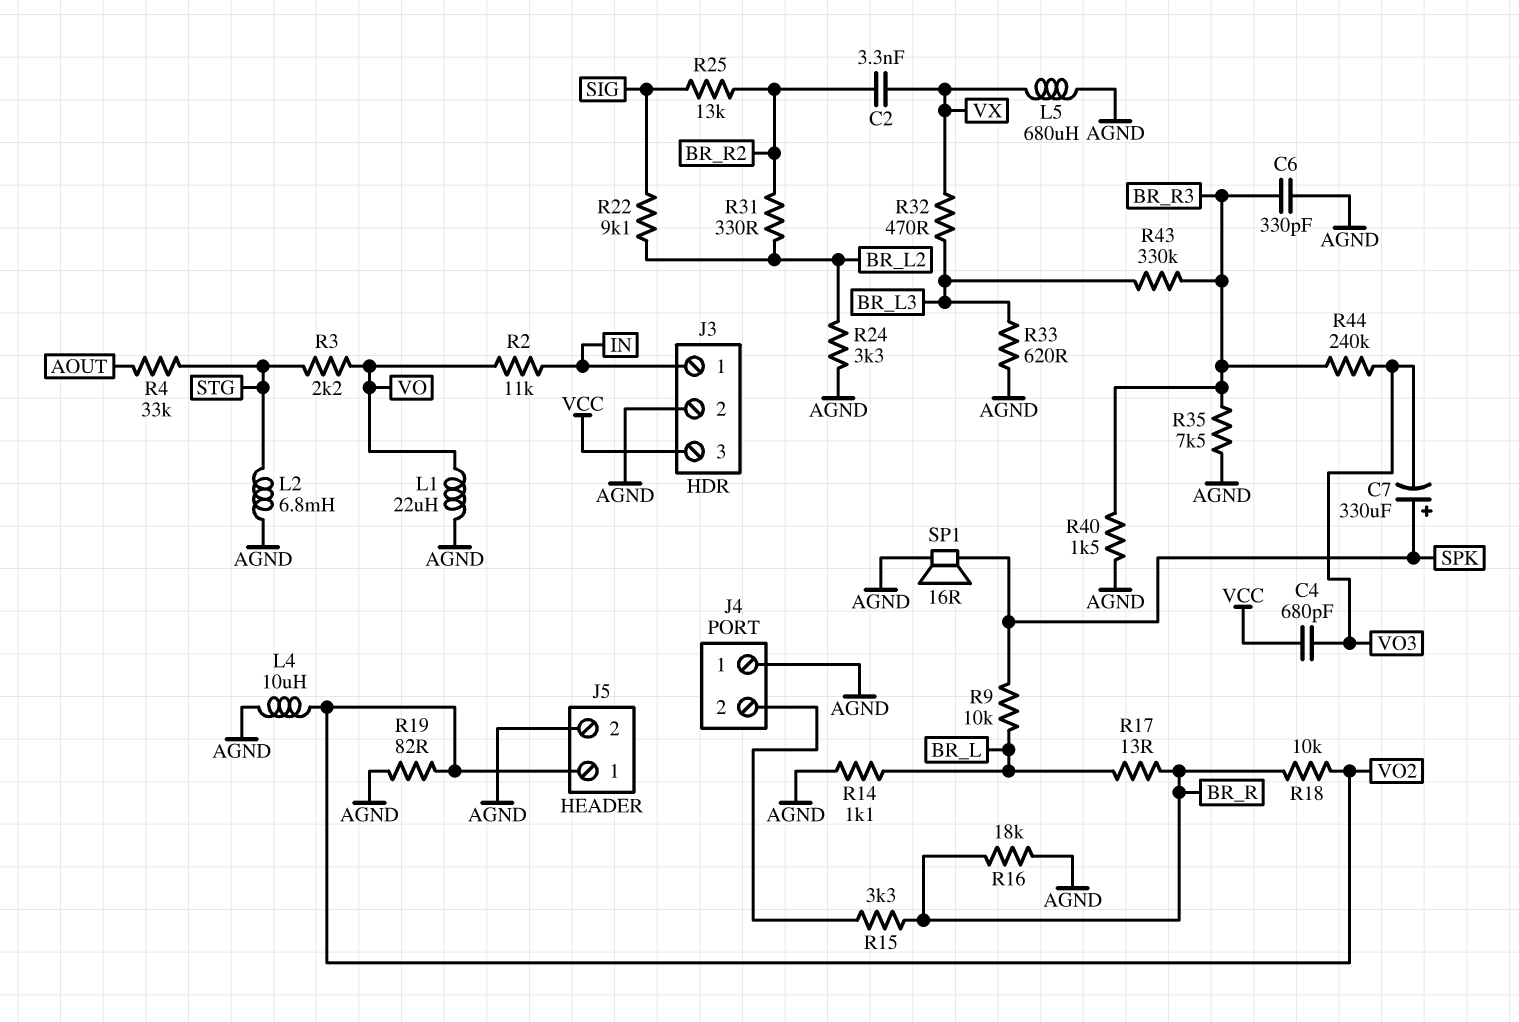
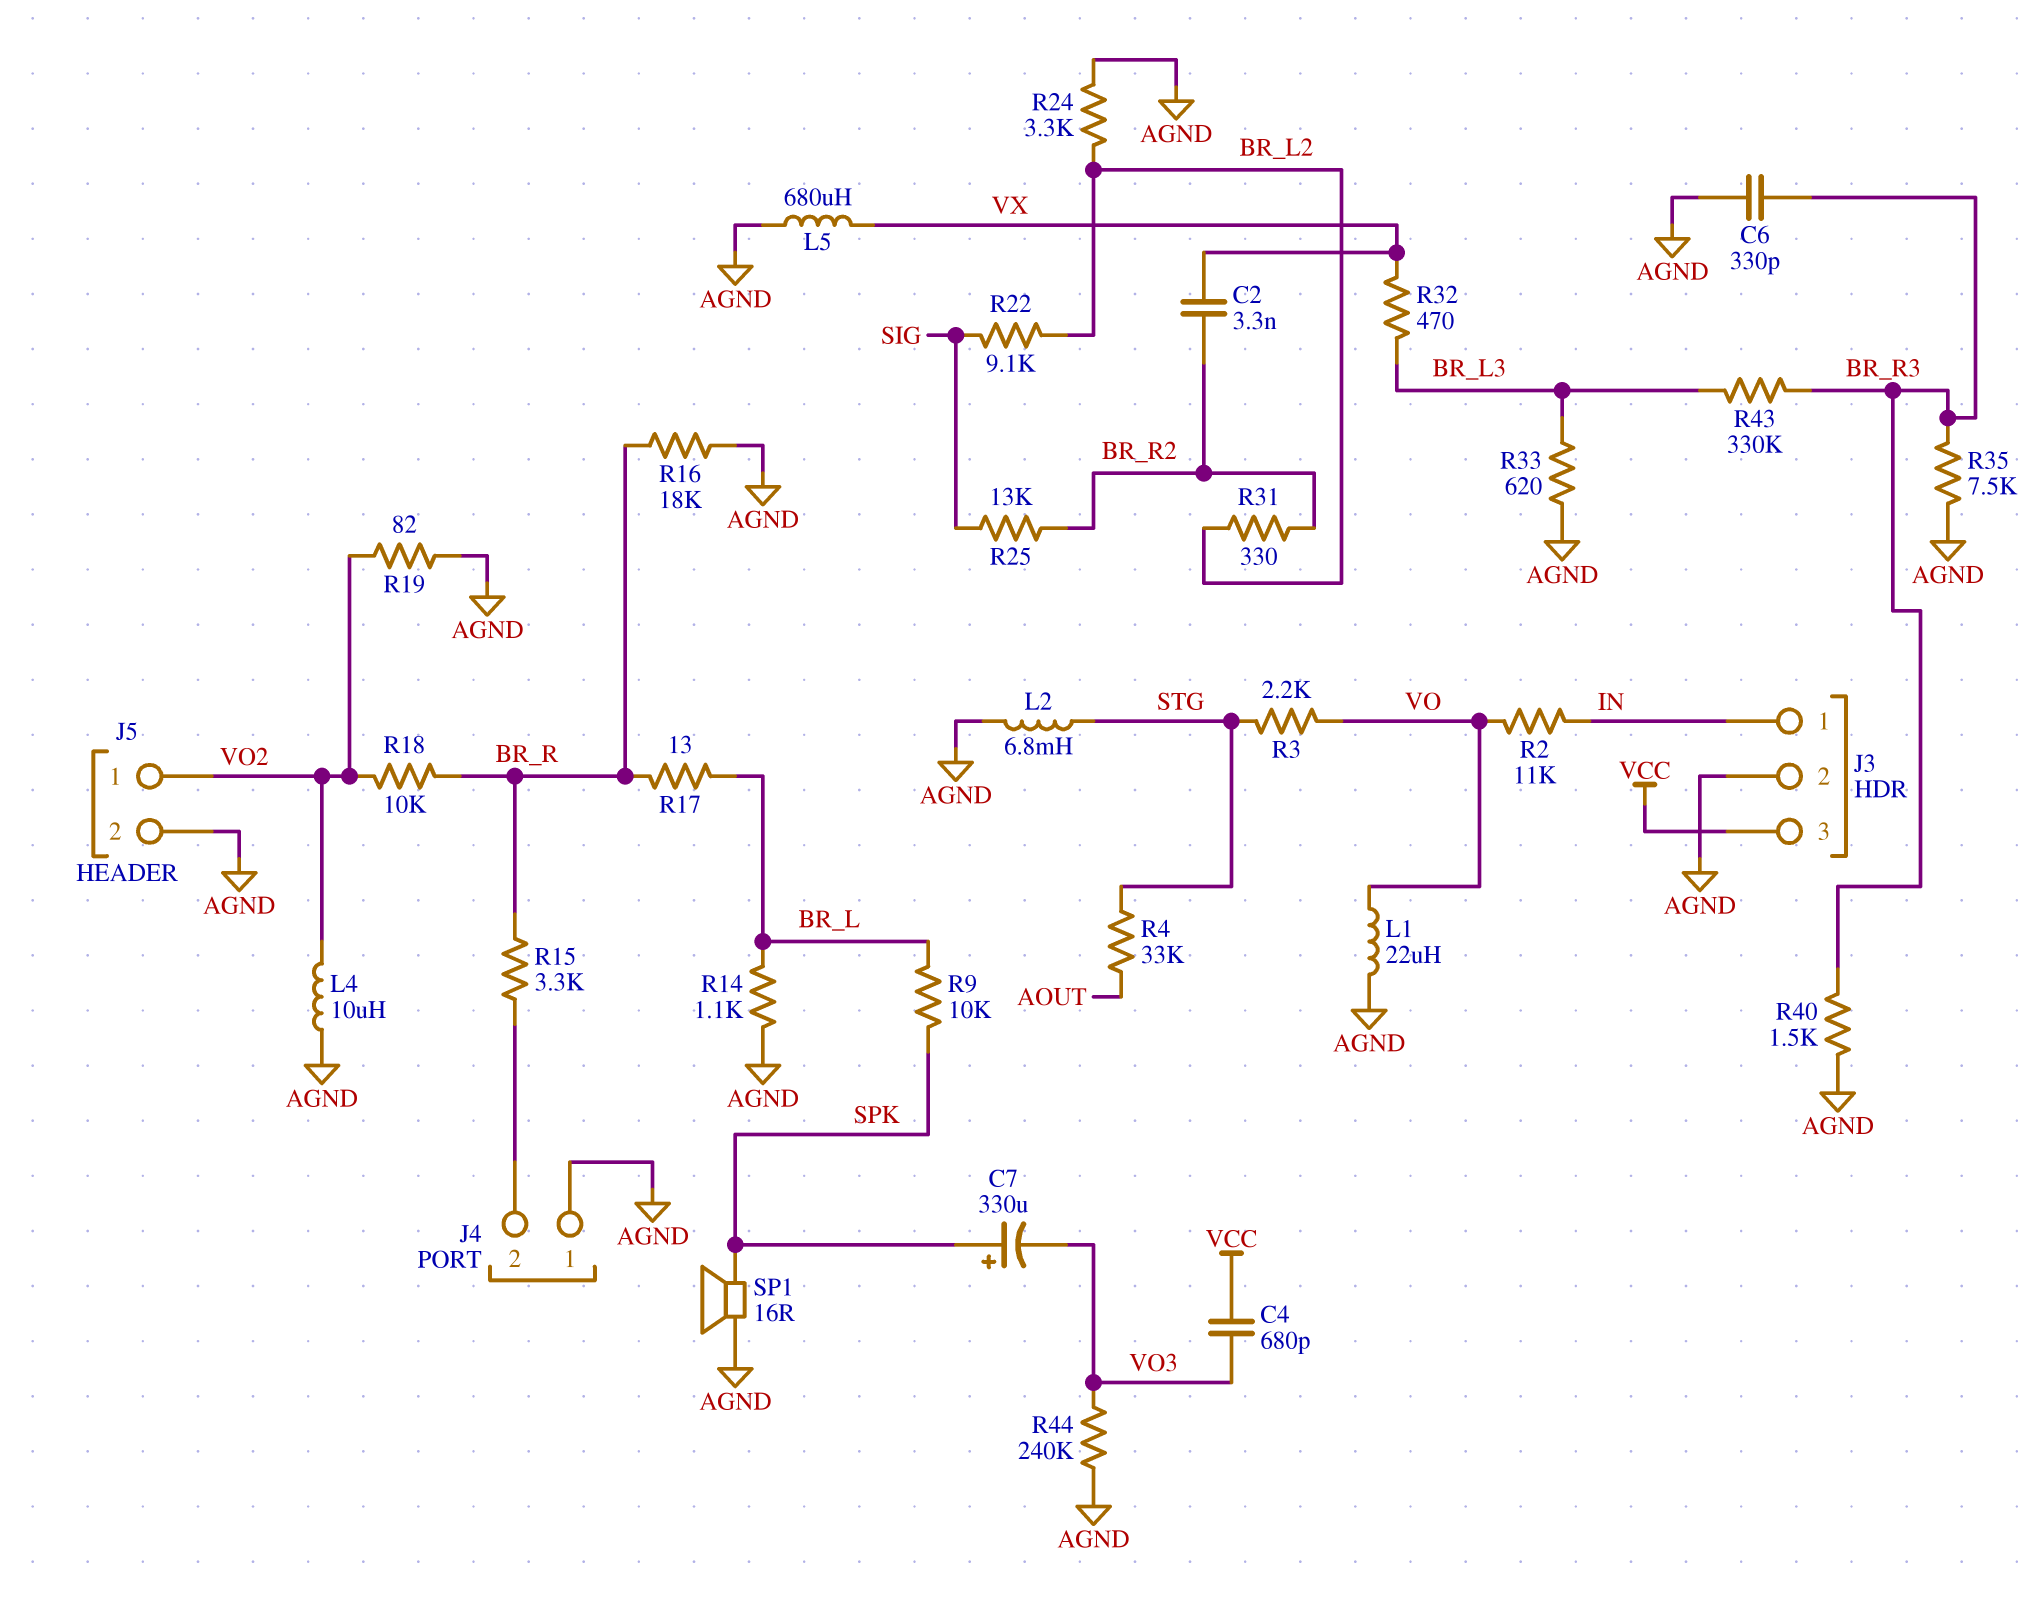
R44: 240k (BR_R3, VO3) -> 240k (AGND, VO3)

